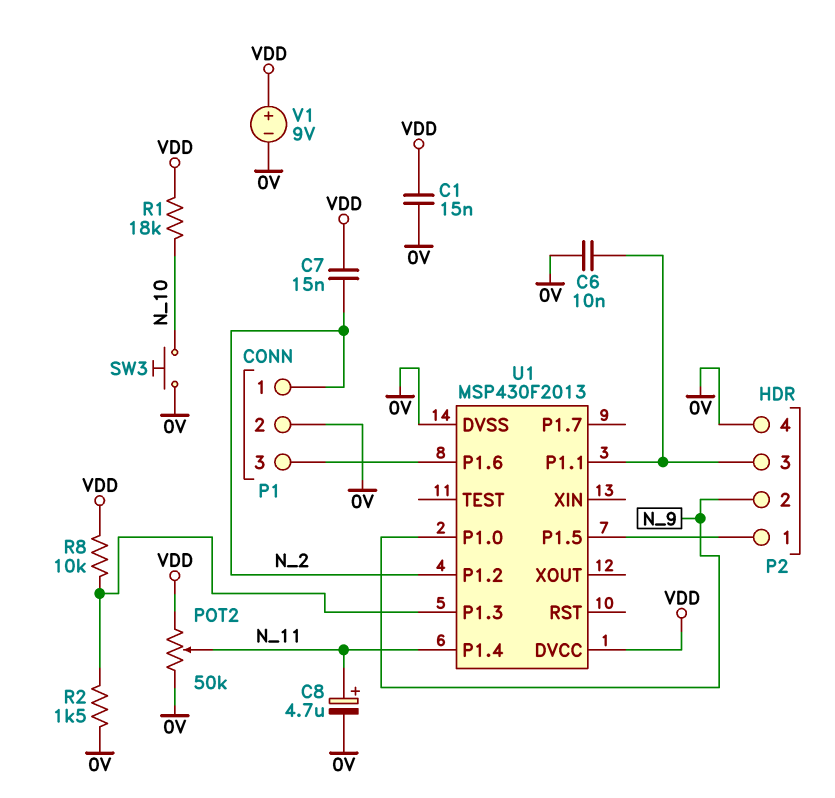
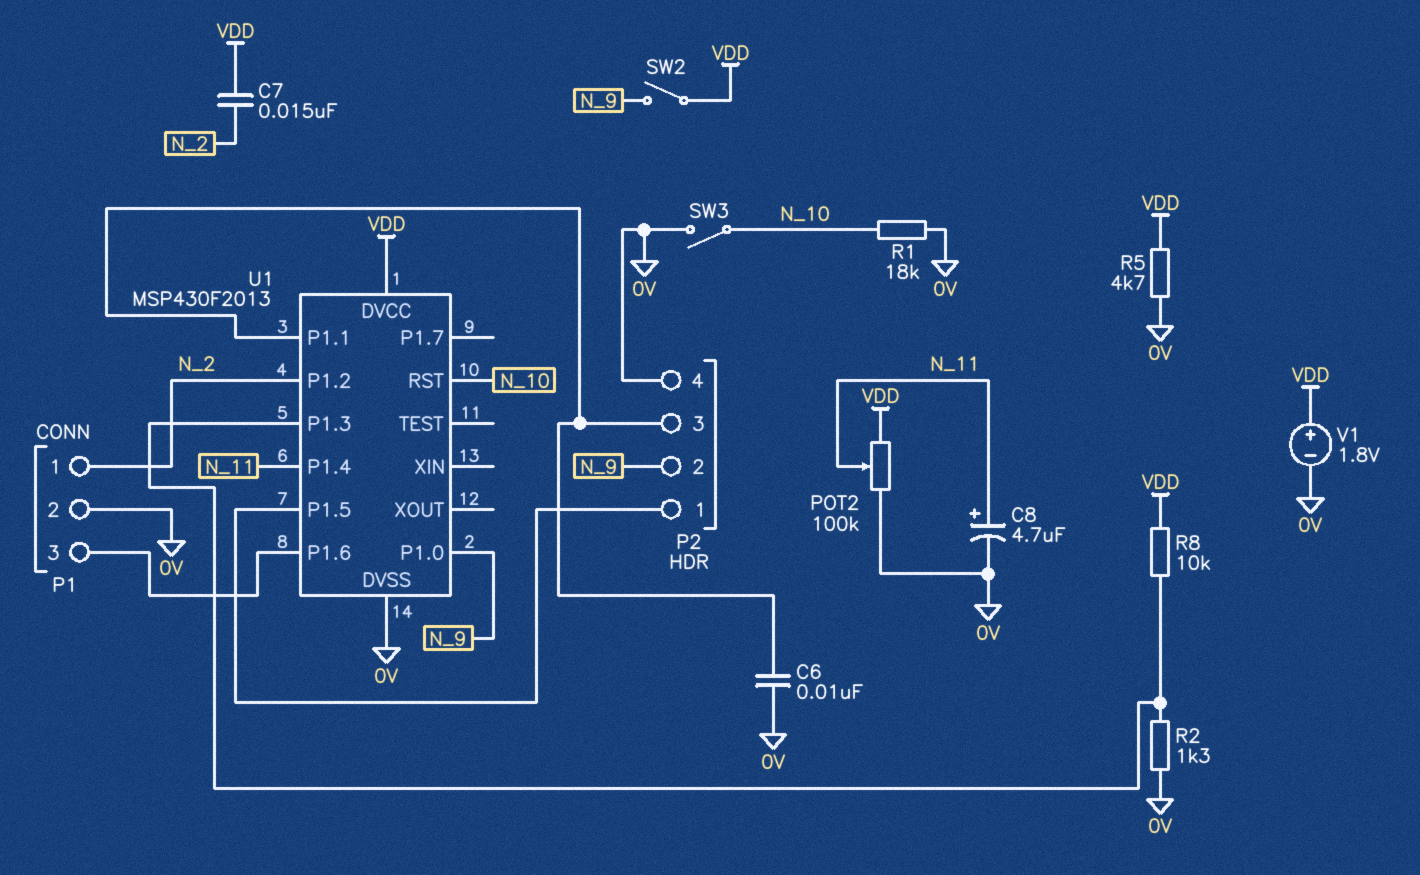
C1: 15nF (0V, VDD) -> none
POT2: 50k (0V, VDD, wiper N_11) -> 100k (0V, VDD, wiper N_11)
R1: 18k (N_10, VDD) -> 18k (0V, N_10)
R2: 1.5k (0V, U1/P1.3) -> 1.3k (0V, U1/P1.3)
R5: none -> 4.7k (0V, VDD)
SW2: none -> switch (N_9, VDD)
SW3: button (0V, N_10) -> switch (0V, N_10)
U1 pin RST: none -> N_10
V1: 9V (plus VDD, minus 0V) -> 1.8V (plus VDD, minus 0V)

